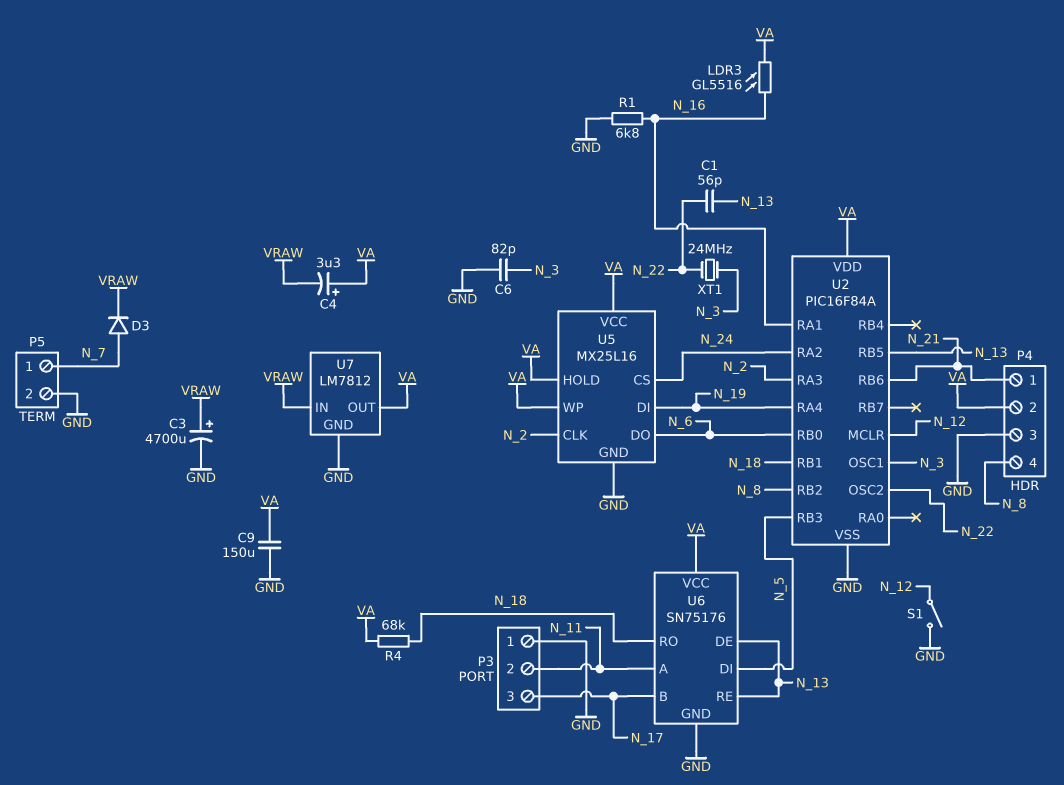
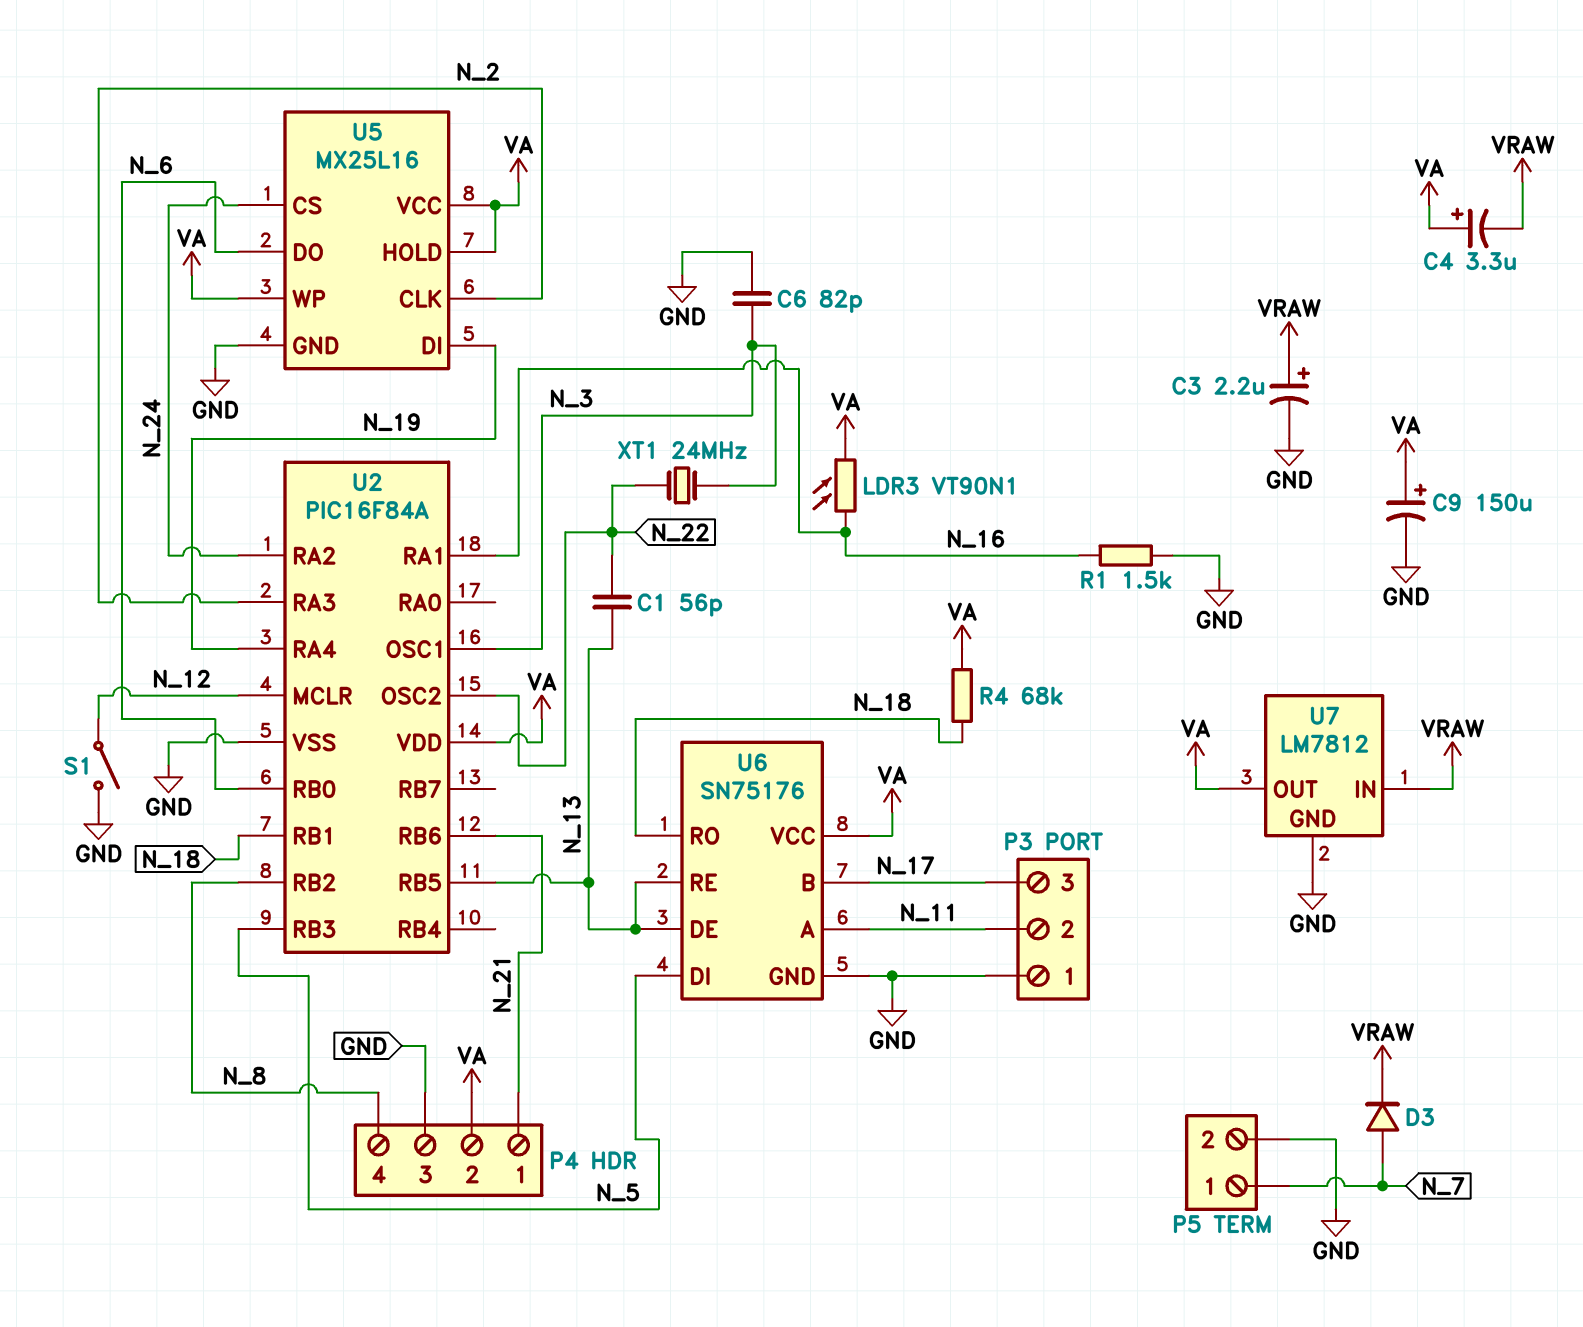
C3: 4700uF (plus VRAW, minus GND) -> 2.2uF (plus VRAW, minus GND)
C9: 150uF (GND, VA) -> 150uF (plus VA, minus GND)
LDR3: GL5516 (N_16, VA) -> VT90N1 (N_16, VA)
R1: 6.8k (GND, N_16) -> 1.5k (GND, N_16)

